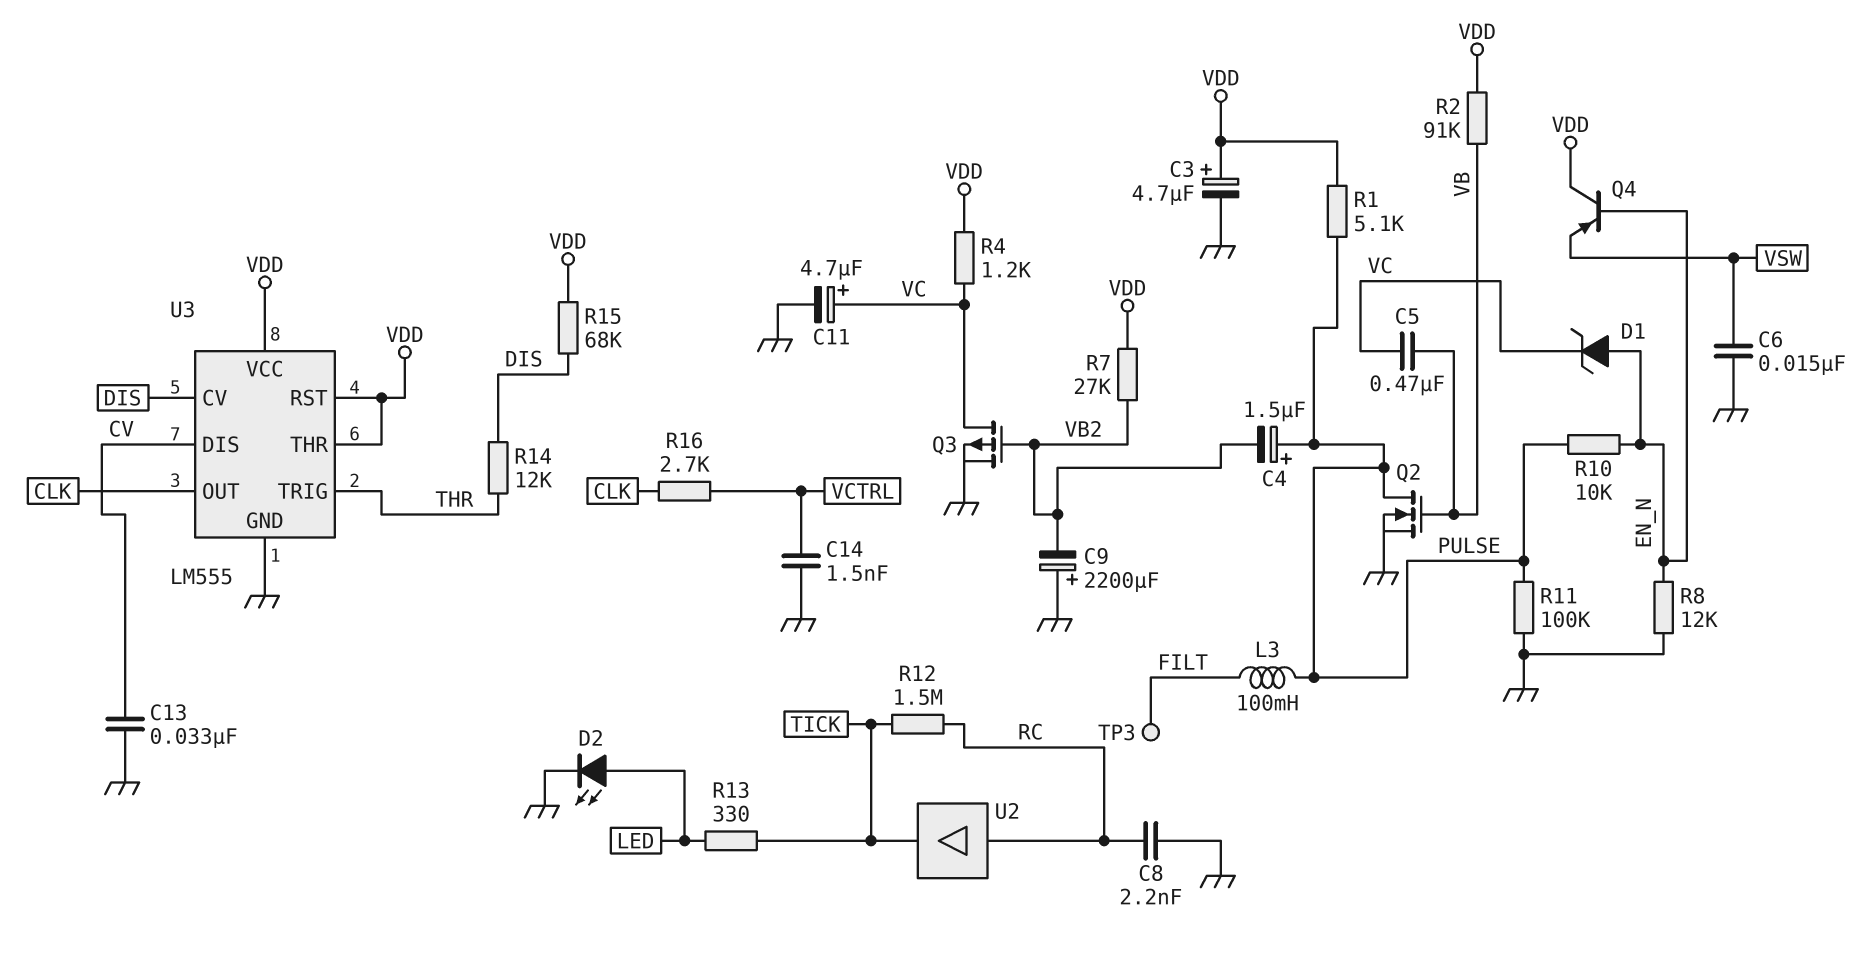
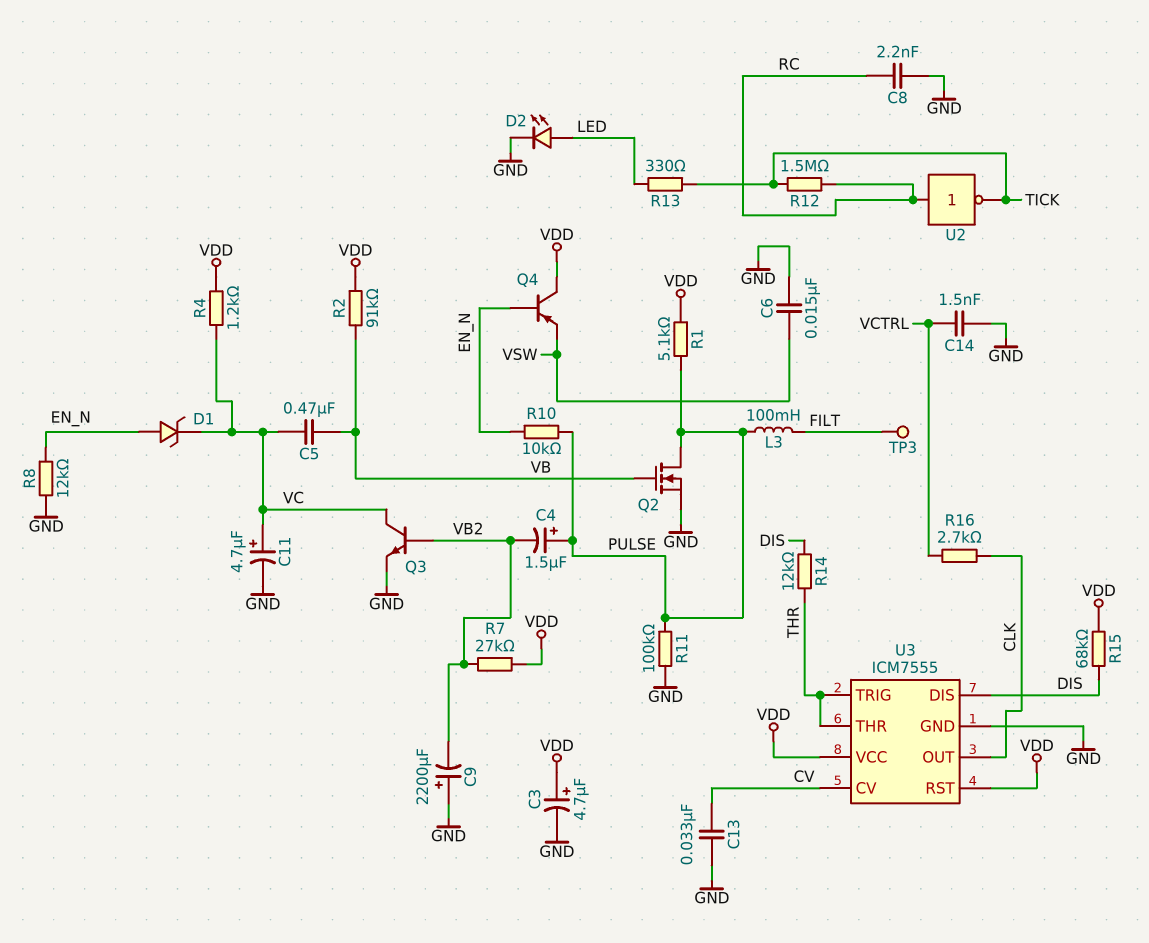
Q3: PMOS (G VB2, D VC, S GND) -> NPN (B VB2, C VC, E GND)
U2: buffer (in RC, out TICK) -> NOT (in RC, out TICK)
U3: LM555 -> ICM7555
U3 pin CV: DIS -> CV
U3 pin DIS: CV -> DIS
U3 pin THR: VDD -> THR

